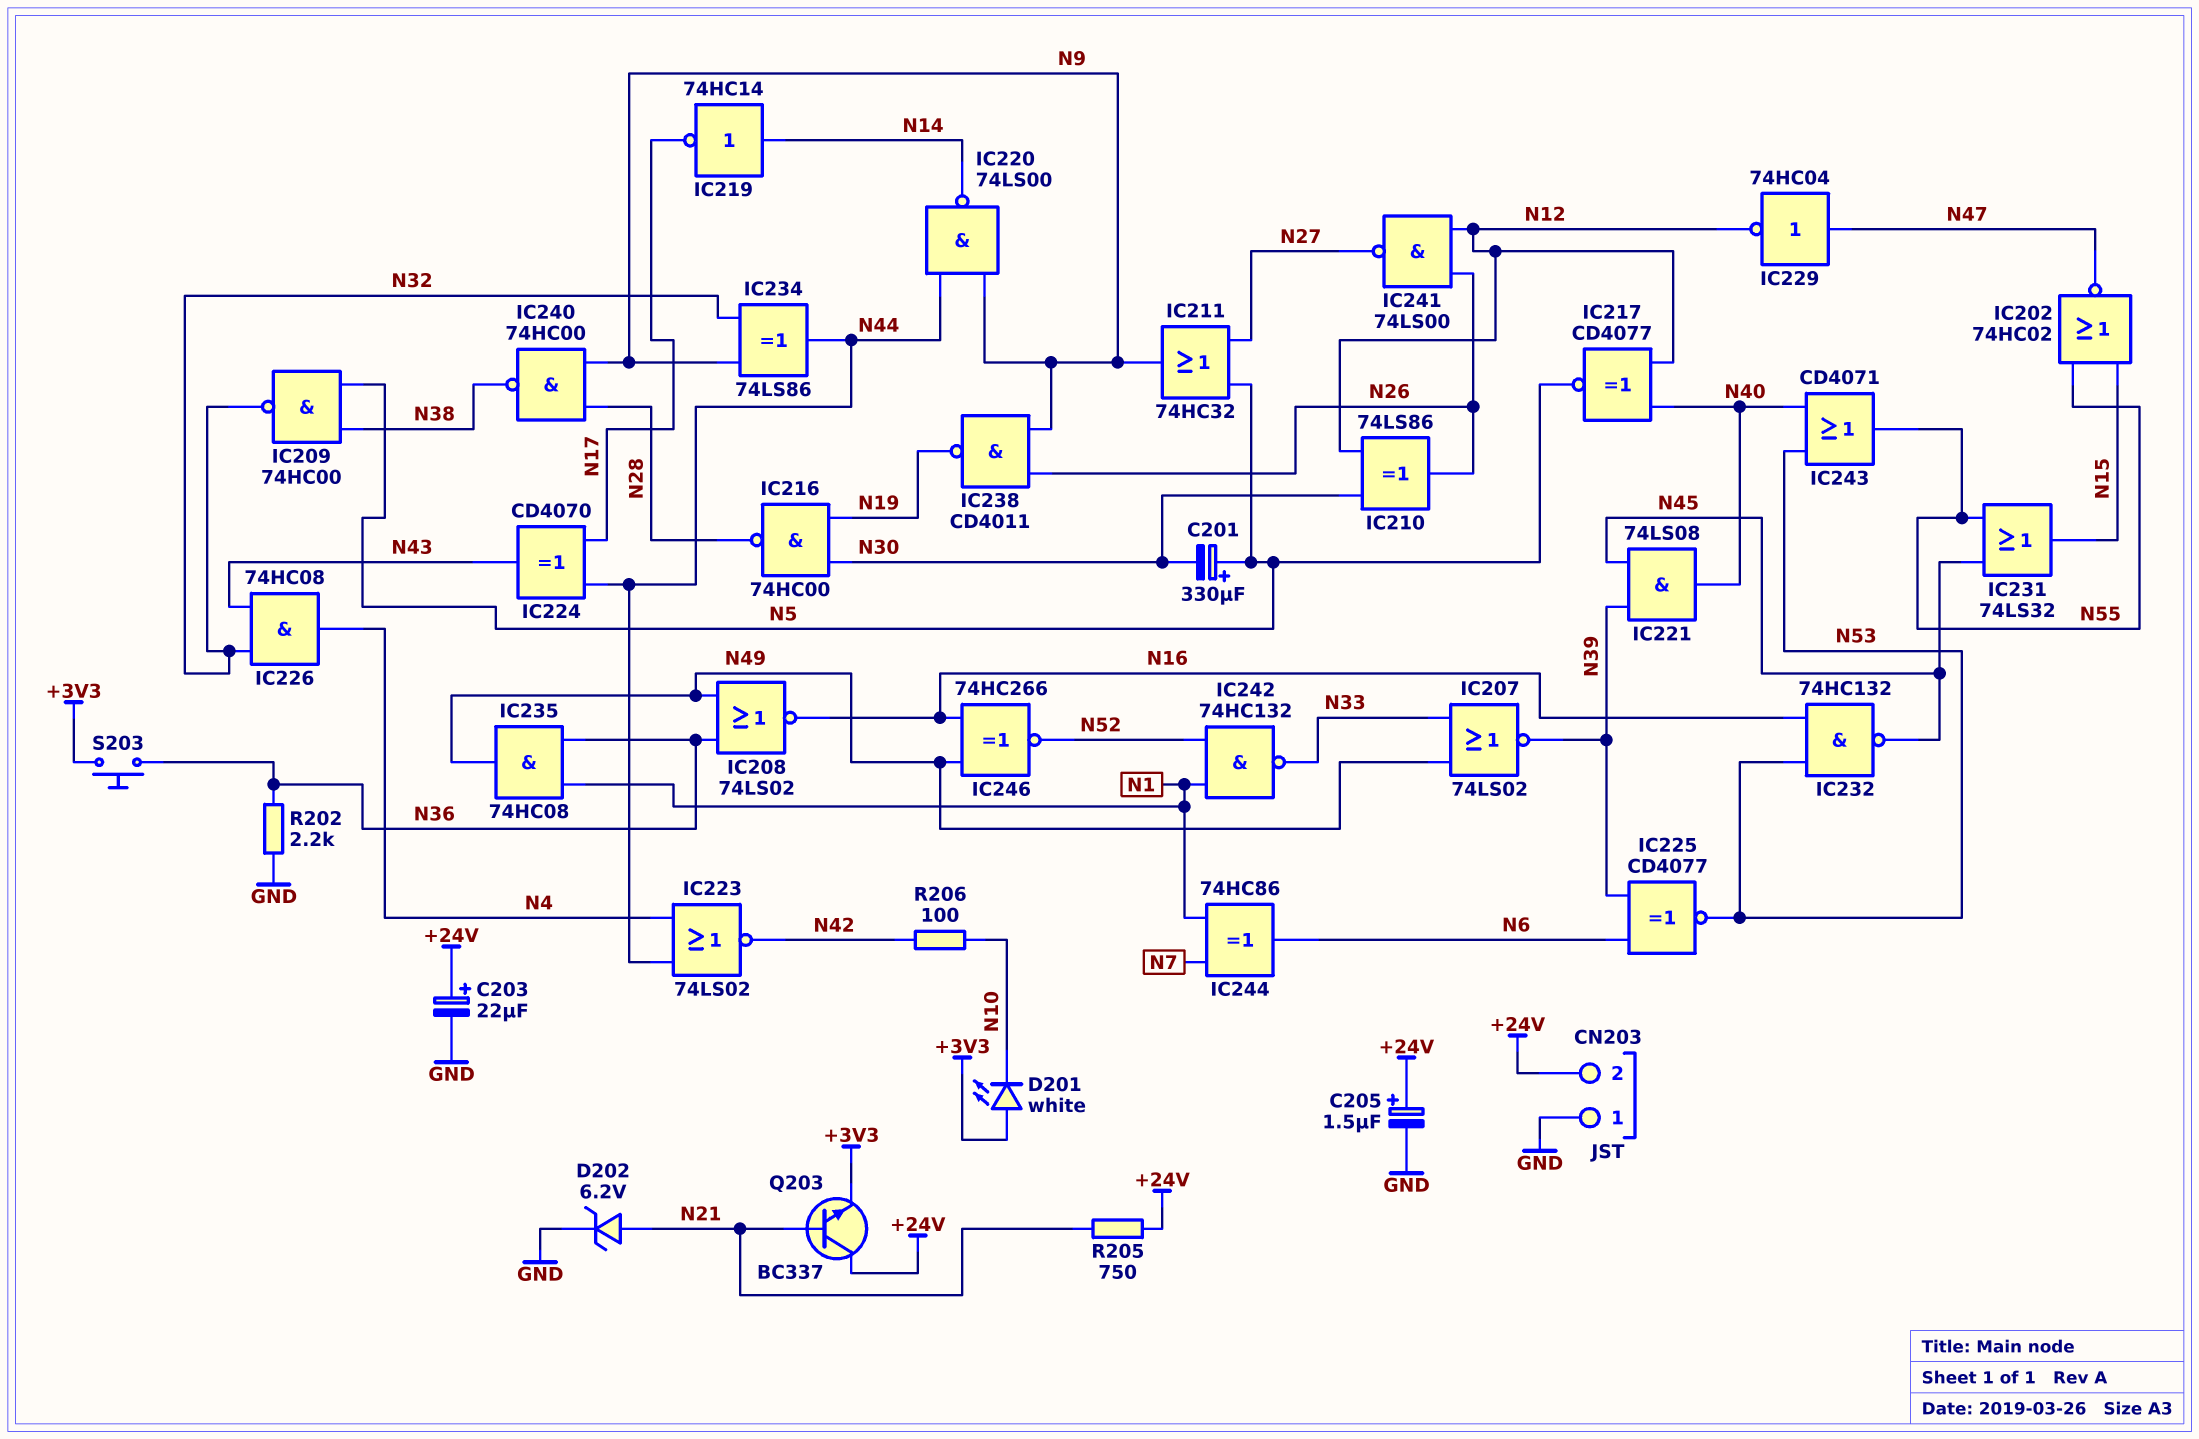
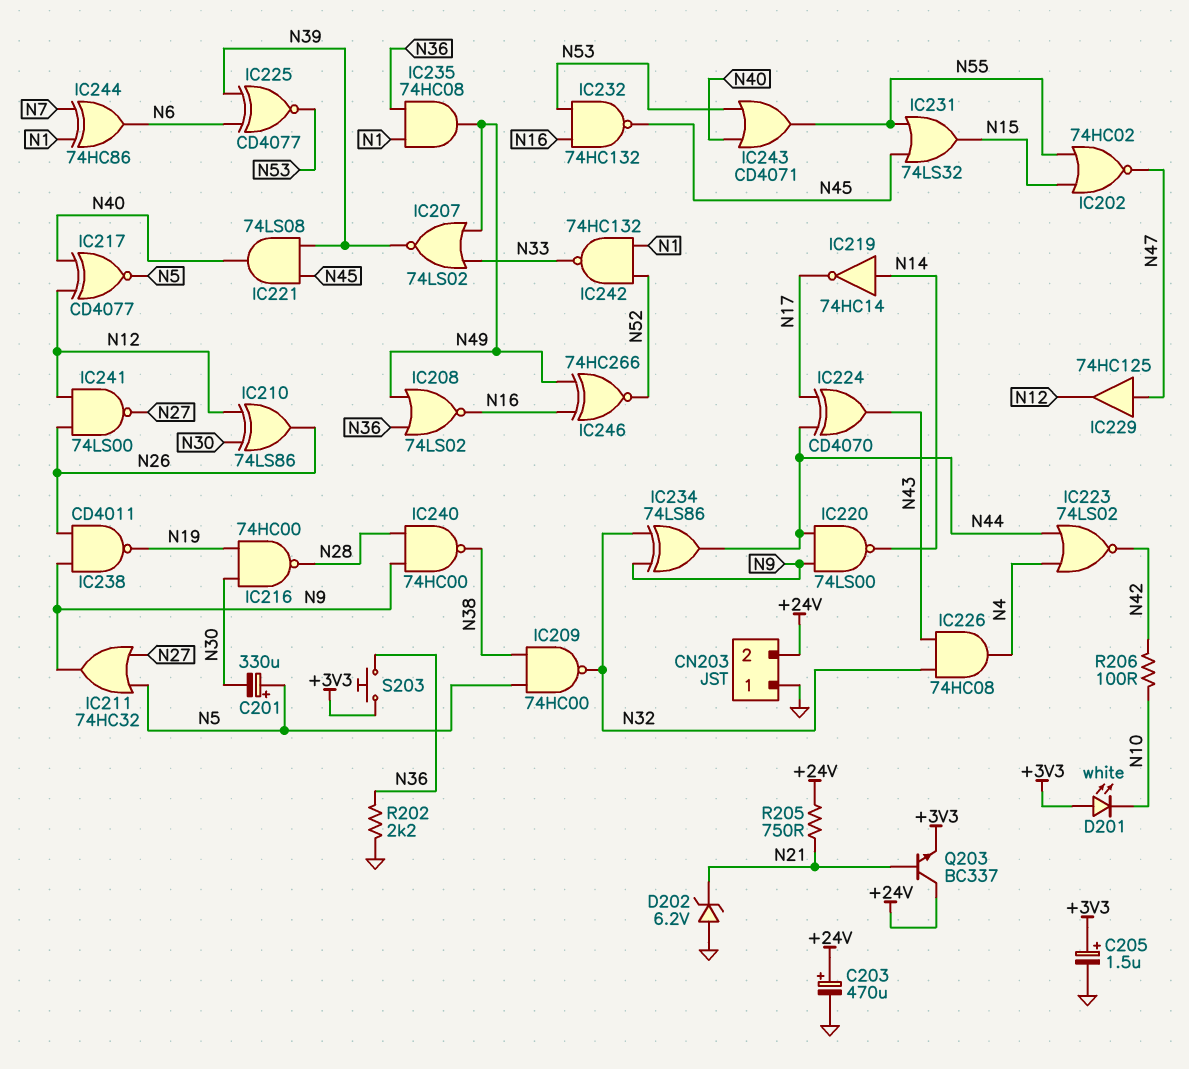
C203: 22uF (plus +24V, minus GND) -> 470uF (plus +24V, minus GND)
C205: 1.5uF (plus +24V, minus GND) -> 1.5uF (plus +3V3, minus GND)
D202: zener 6.2V (A N21, K GND) -> zener 6.2V (A GND, K N21)
IC229: NOT 74HC04 (in N47, out N12) -> buffer 74HC125 (in N47, out N12)

